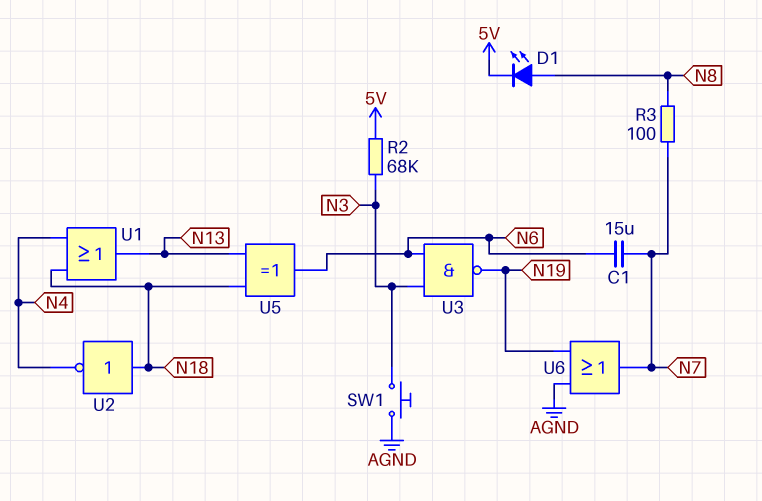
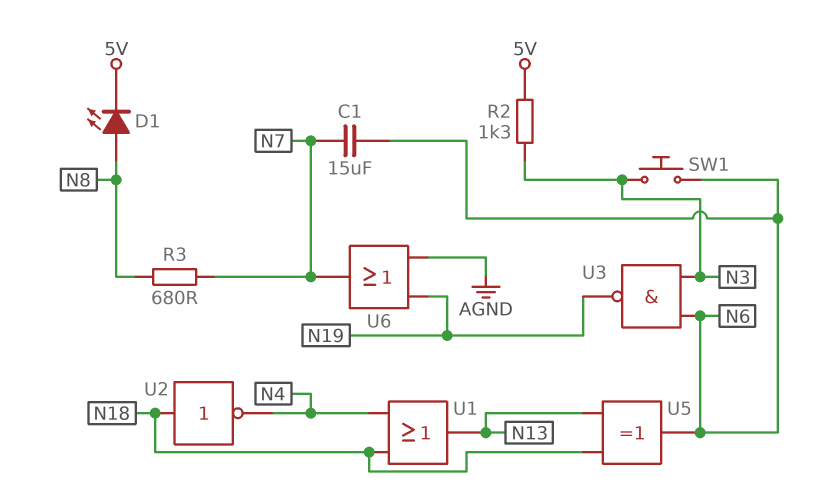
R2: 68k (5V, N3) -> 1.3k (5V, N3)
R3: 100 (N7, N8) -> 680 (N7, N8)
SW1: button (AGND, N3) -> button (N3, N6)

